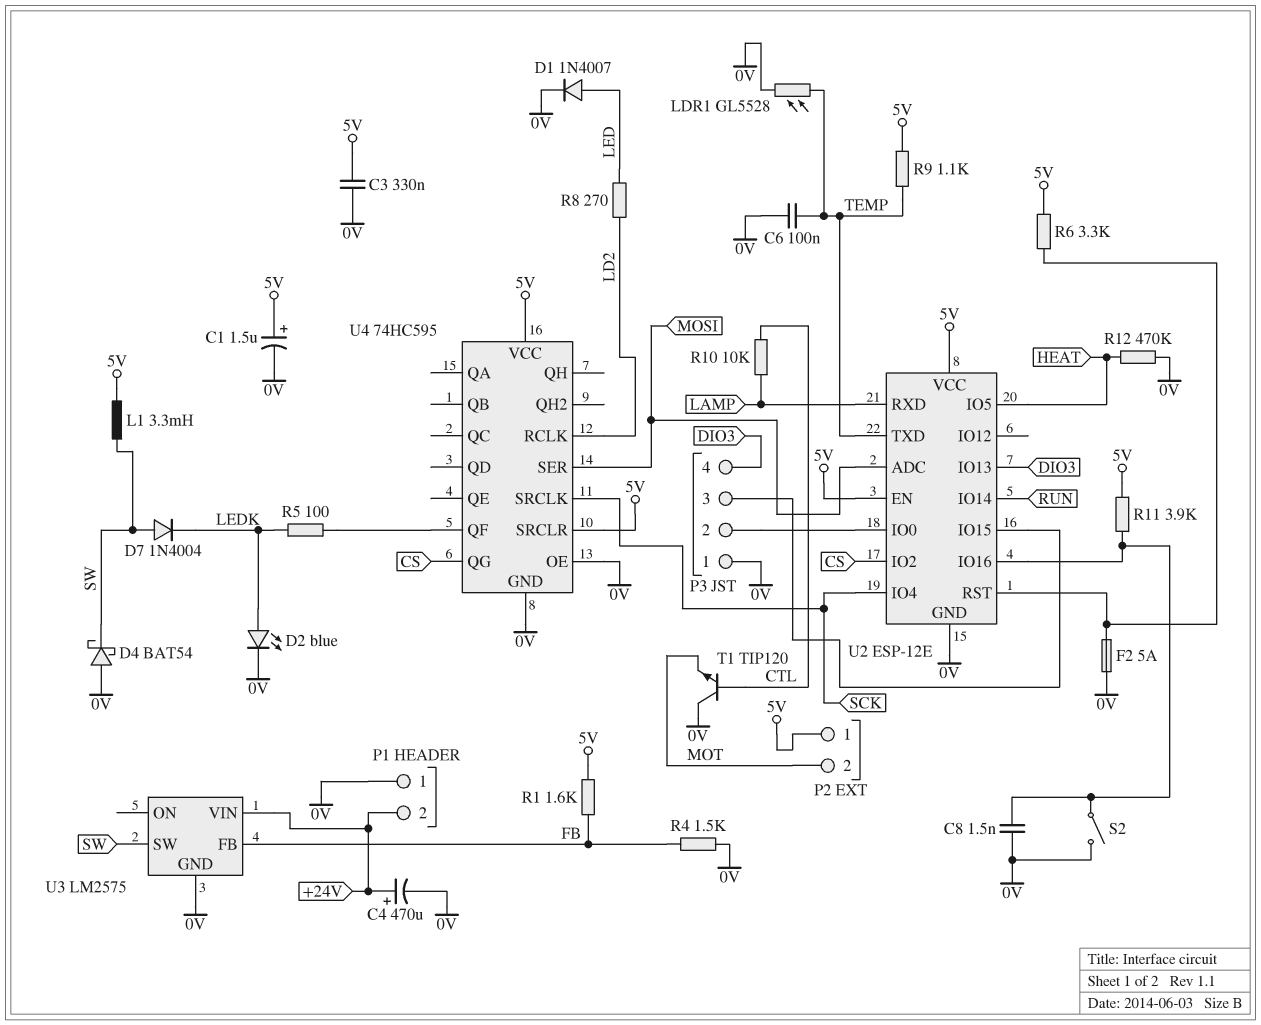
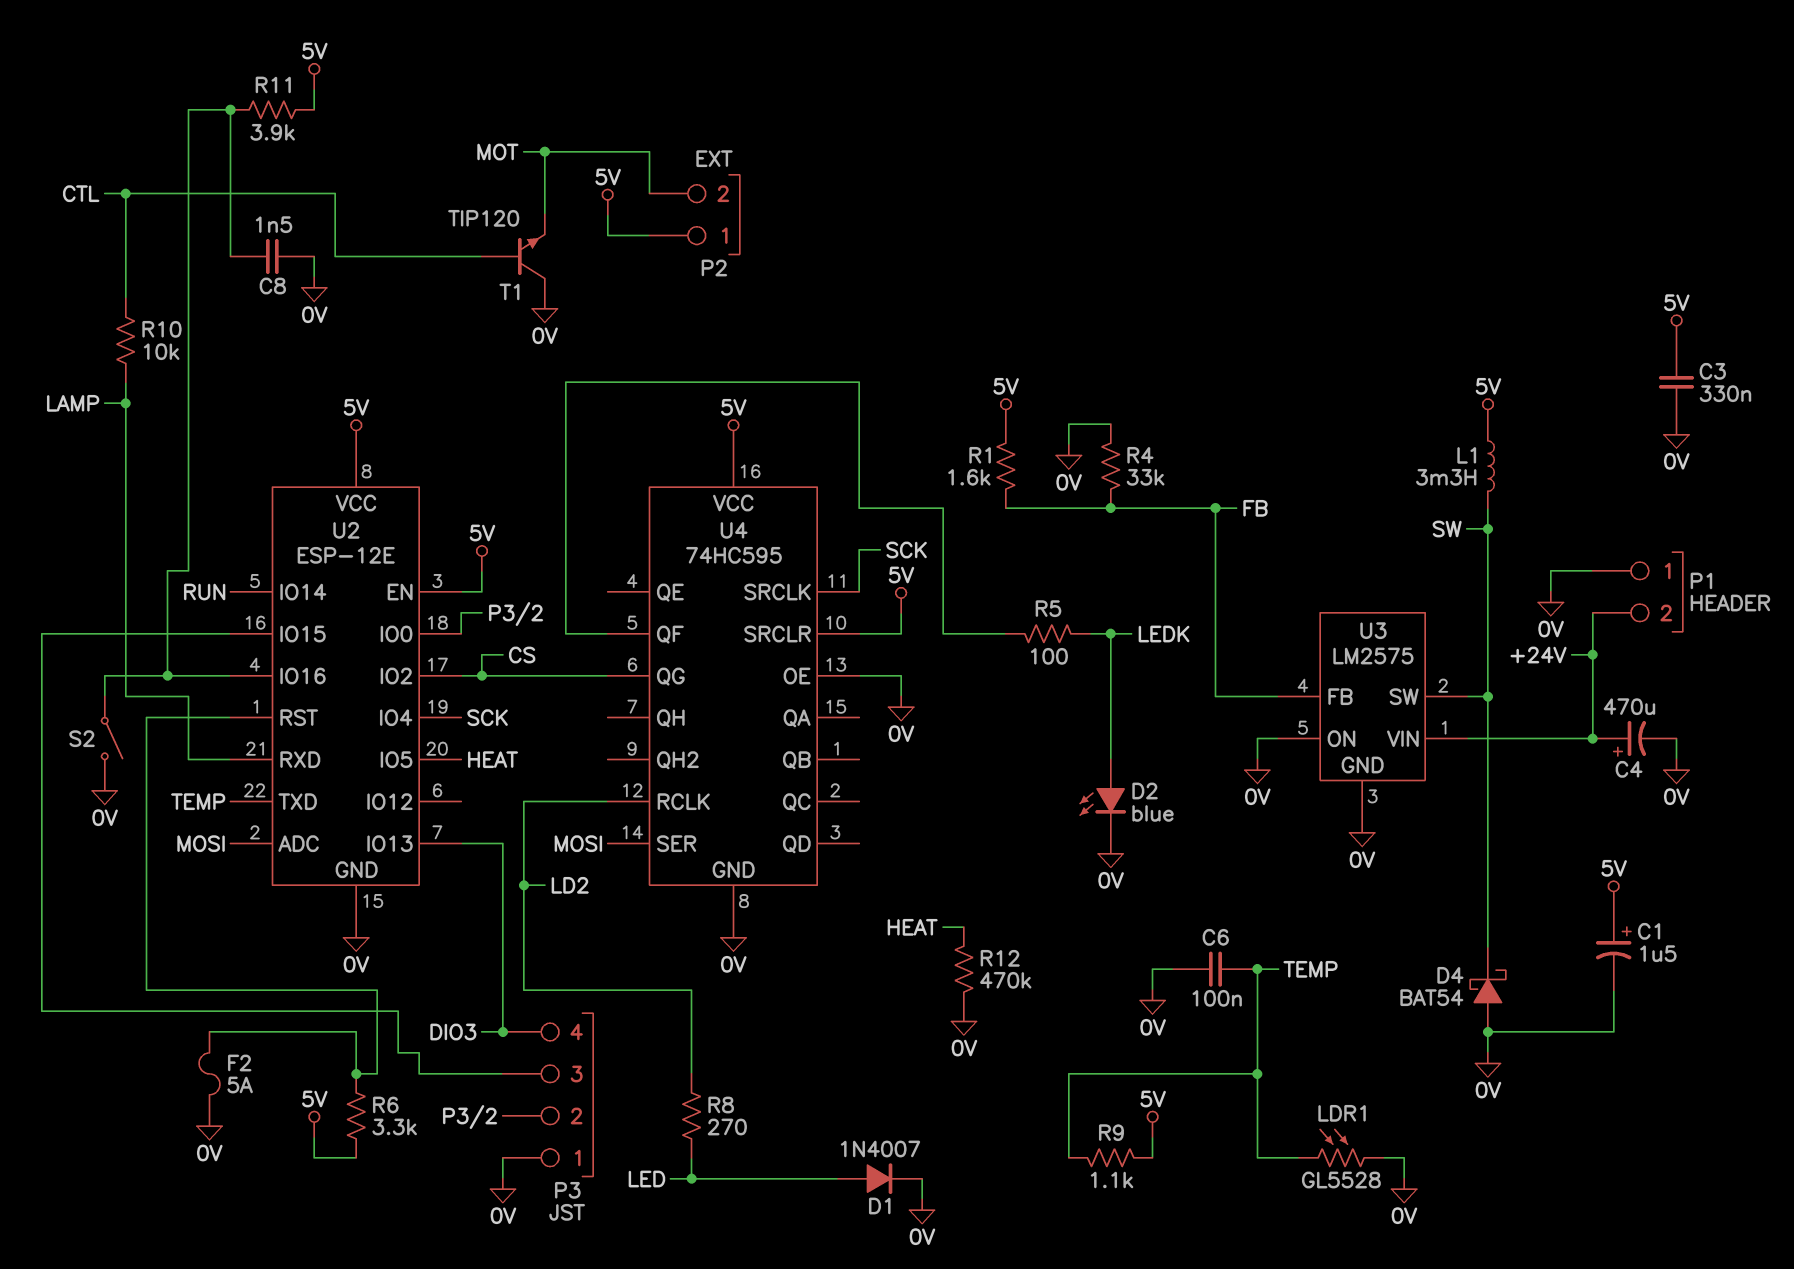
D7: diode 1N4004 (A SW, K LEDK) -> none
R4: 1.5k (0V, FB) -> 33k (0V, FB)
U3 pin ON: none -> 0V

